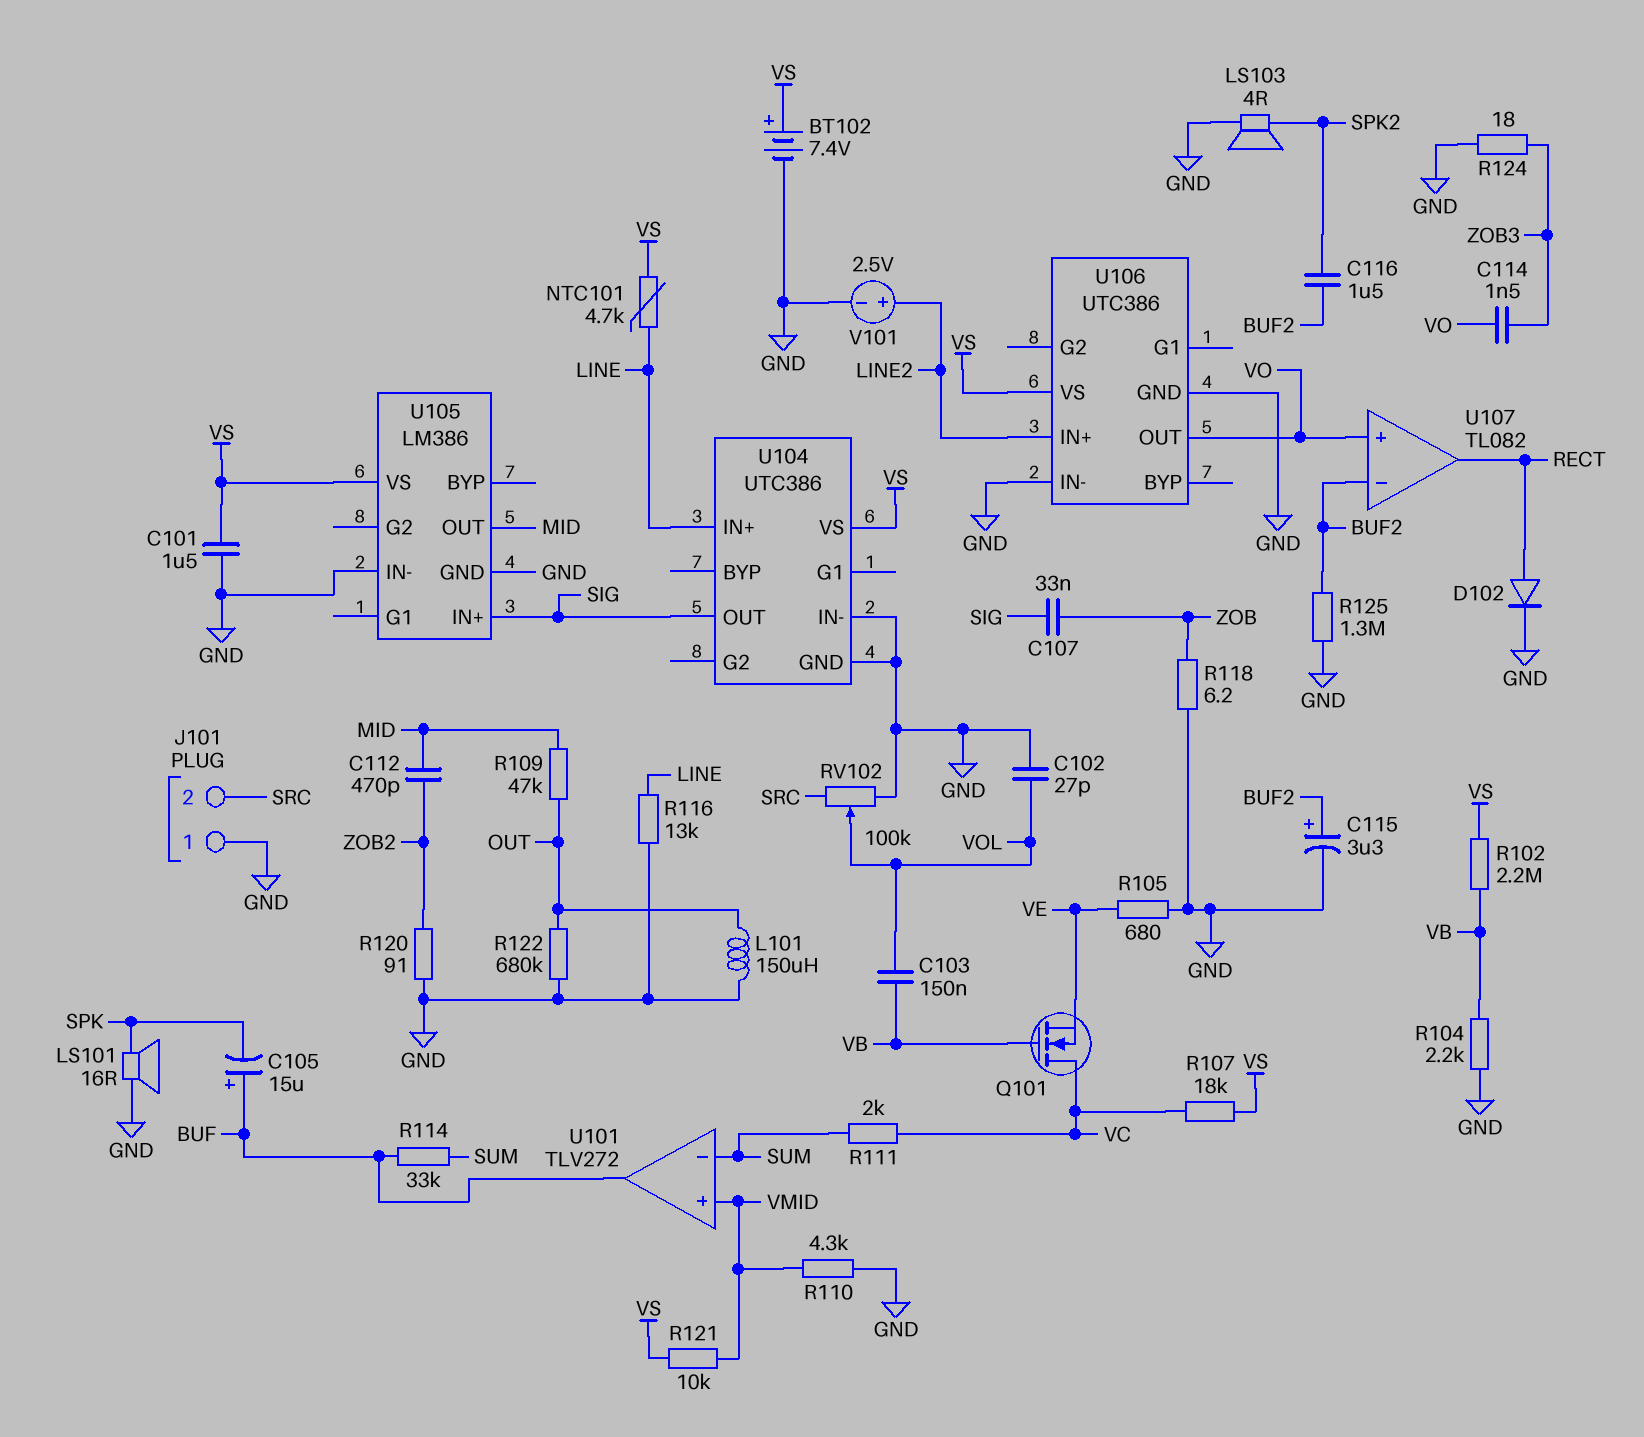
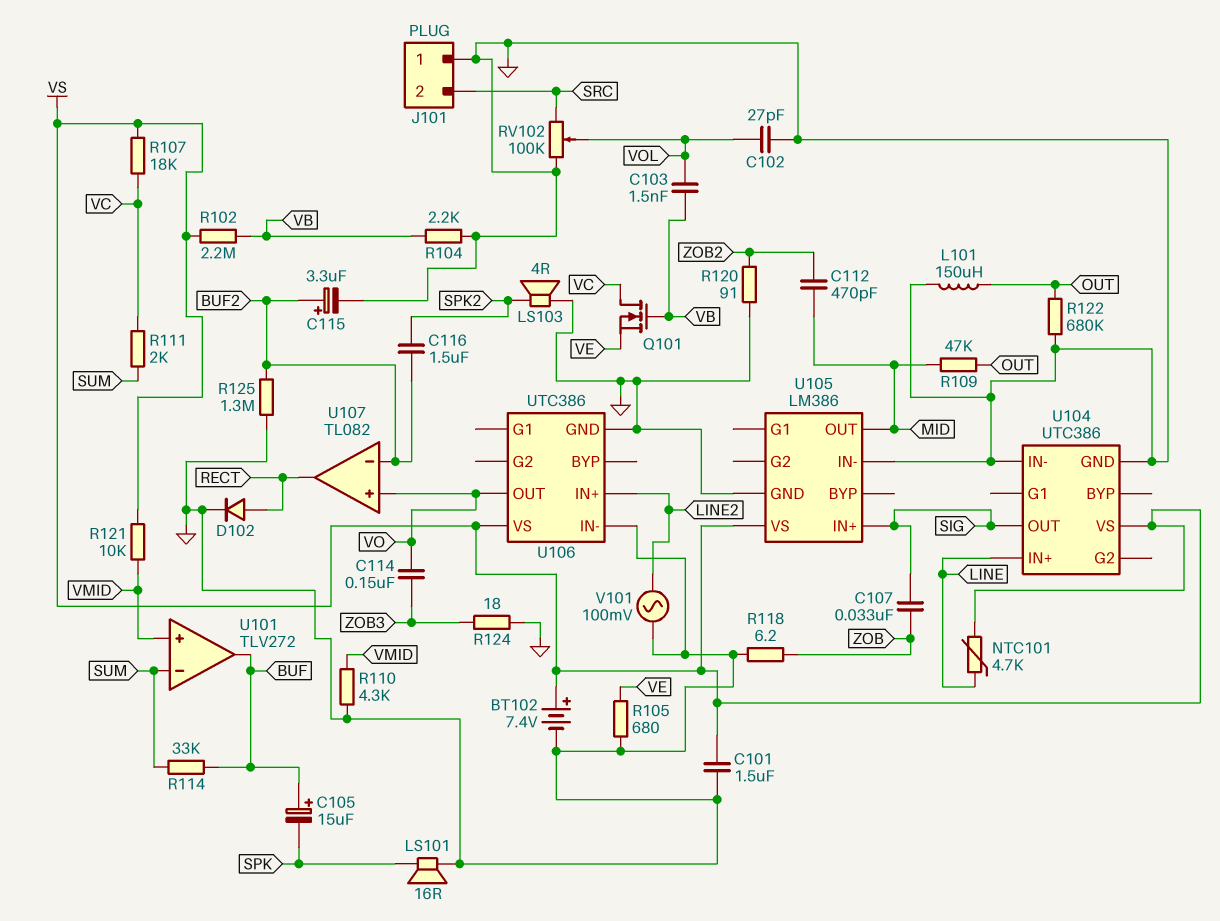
C103: 150nF (VB, VOL) -> 1.5nF (VB, VOL)
C114: 1.5nF (VO, ZOB3) -> 150nF (VO, ZOB3)
R116: 13k (GND, LINE) -> none
V101: 2.5V (plus LINE2, minus GND) -> AC 100mV (GND, LINE2)

